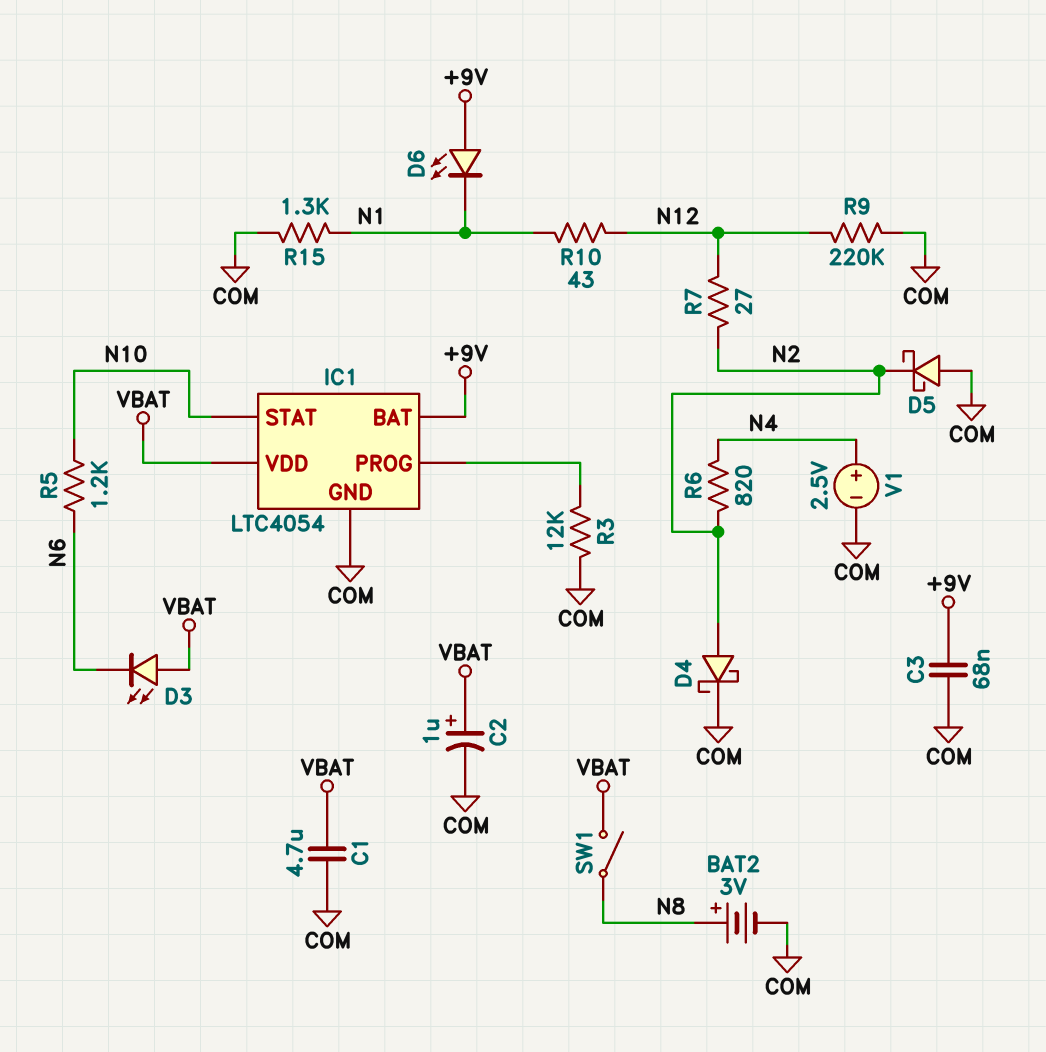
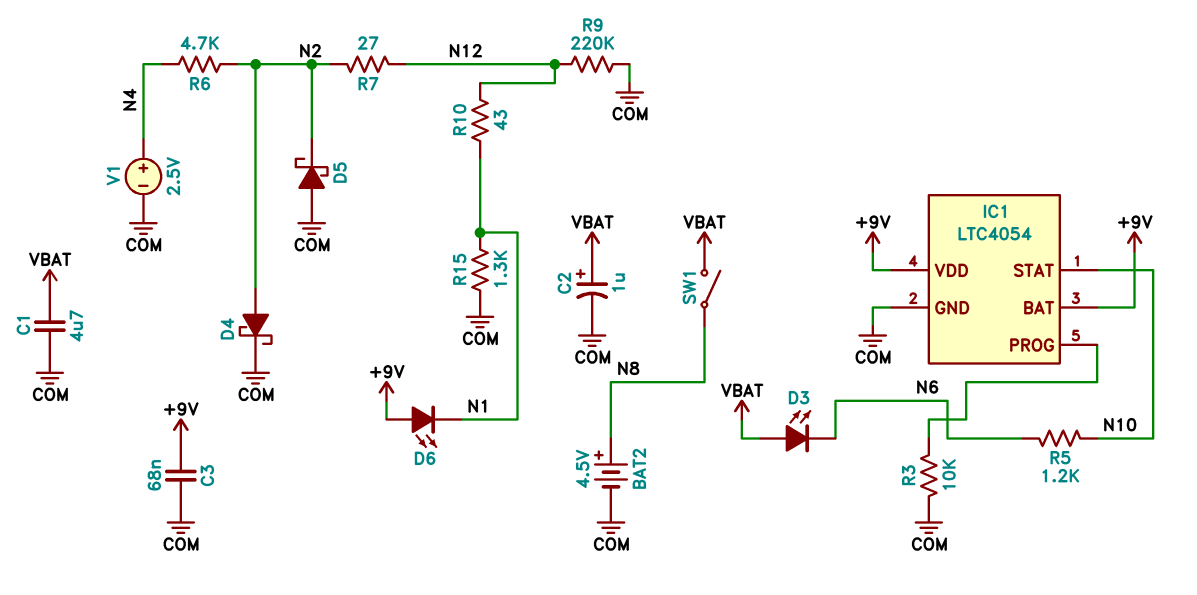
BAT2: 3V (plus N8, minus COM) -> 4.5V (plus N8, minus COM)
IC1 pin VDD: VBAT -> +9V
R3: 12k (COM, IC1/PROG) -> 10k (COM, IC1/PROG)
R6: 820 (N2, N4) -> 4.7k (N2, N4)

